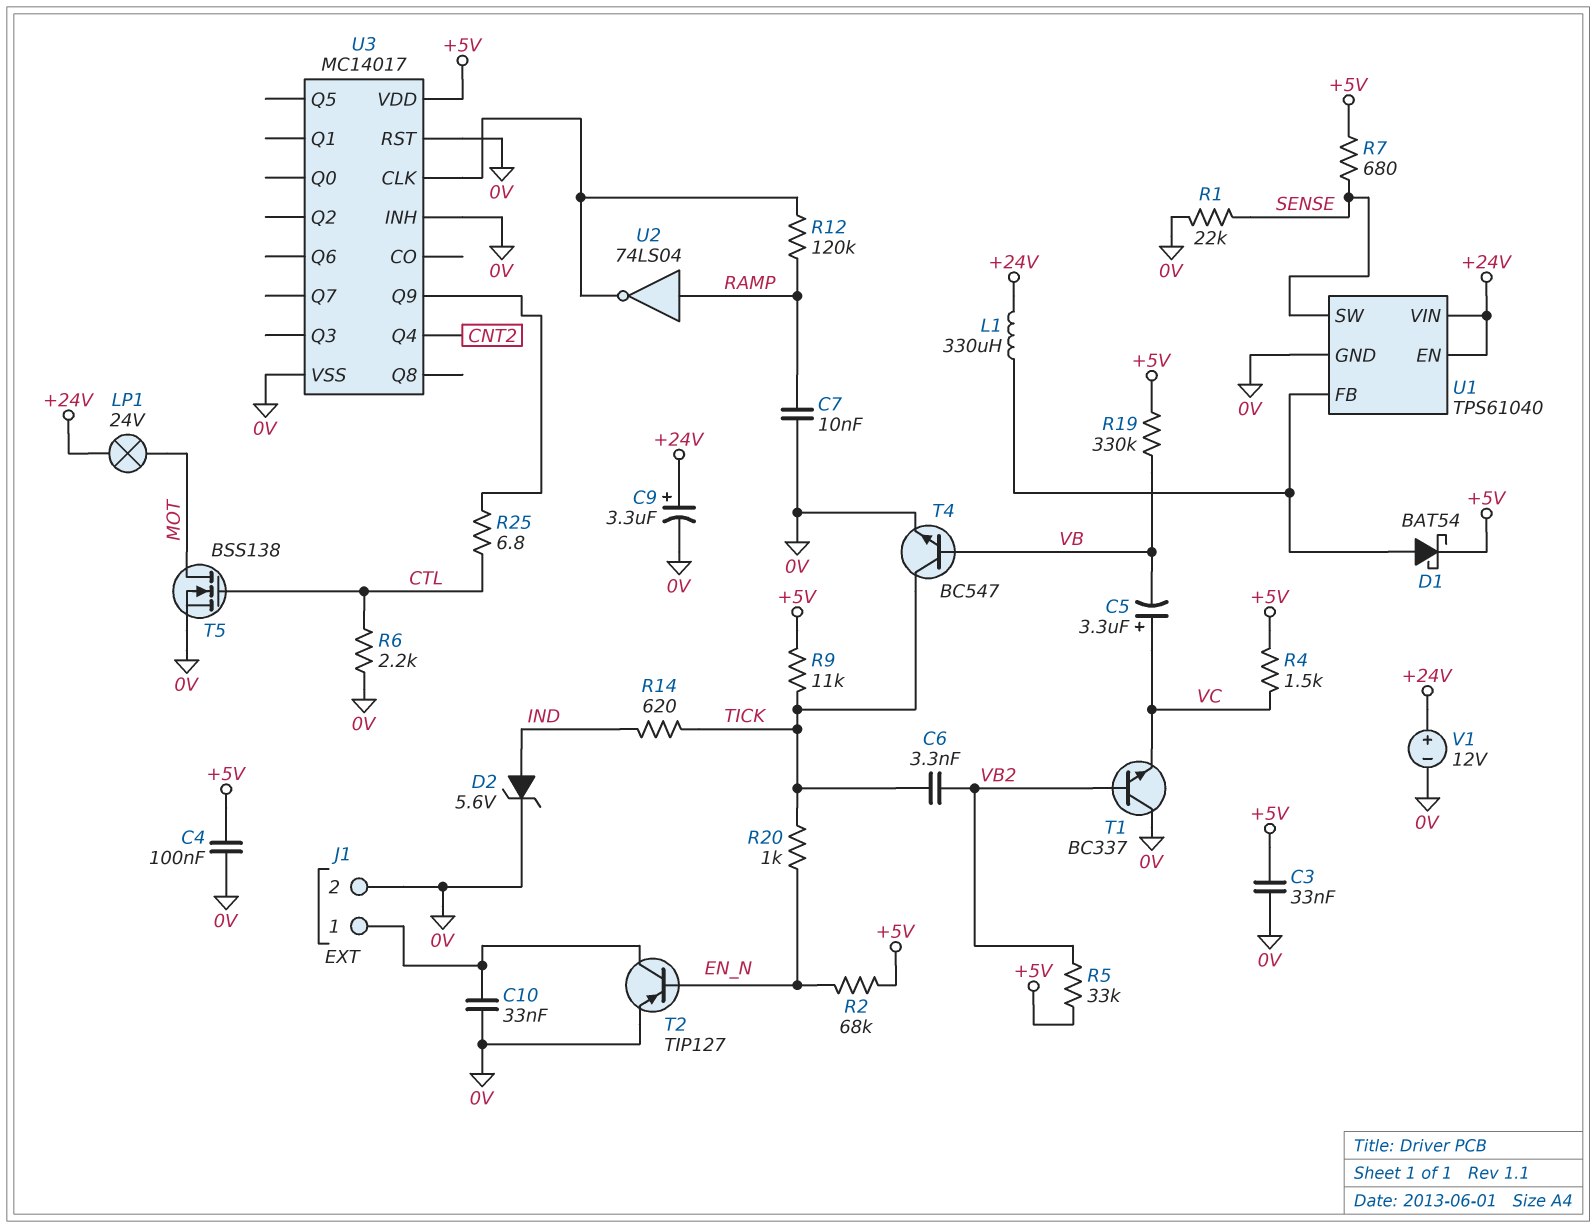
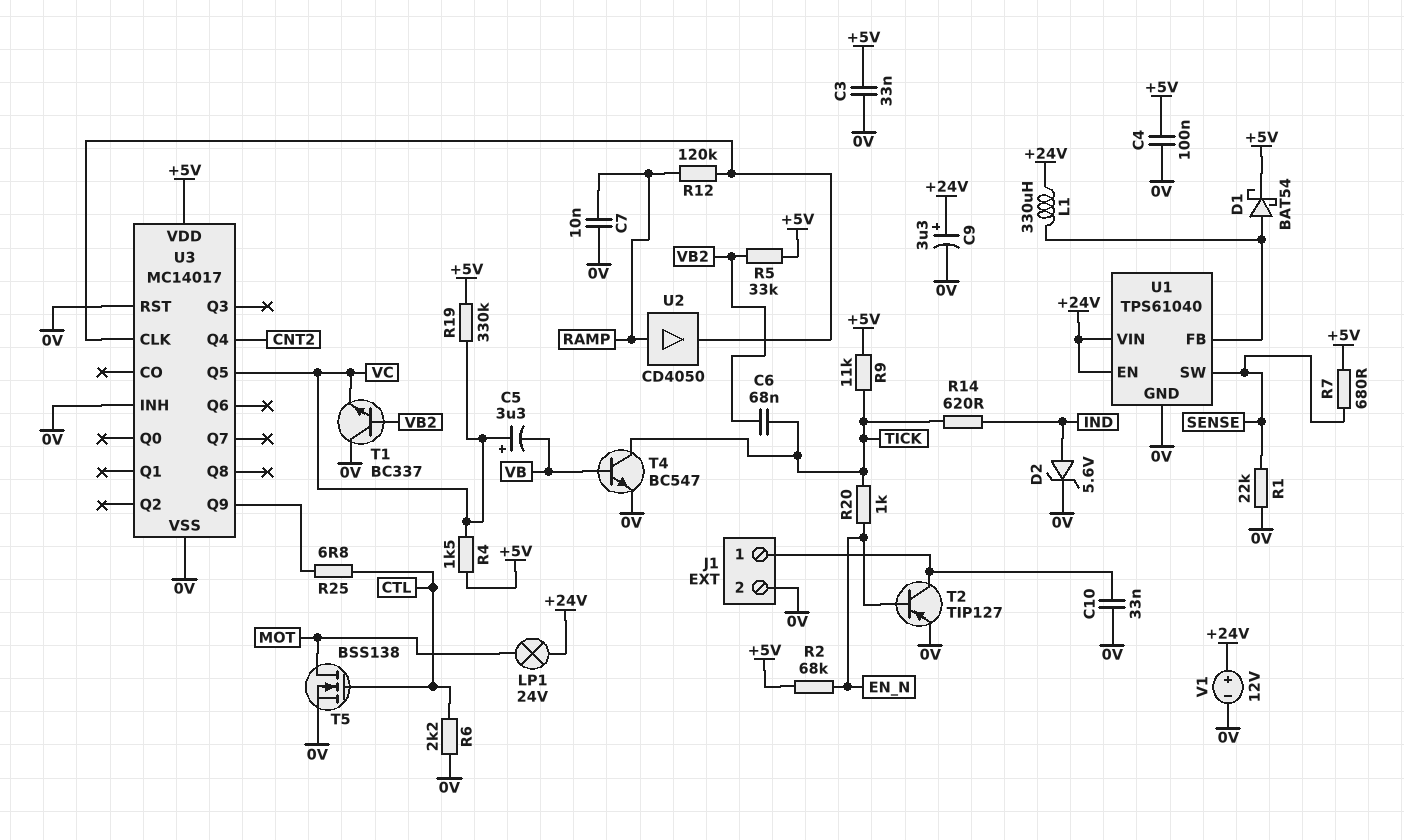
C6: 3.3nF (TICK, VB2) -> 68nF (TICK, VB2)
R19: 330k (+5V, VB) -> 330k (+5V, VC)
U2: NOT 74LS04 (in RAMP, out U3/CLK) -> buffer CD4050 (in RAMP, out U3/CLK)
U3 pin Q5: none -> VC

